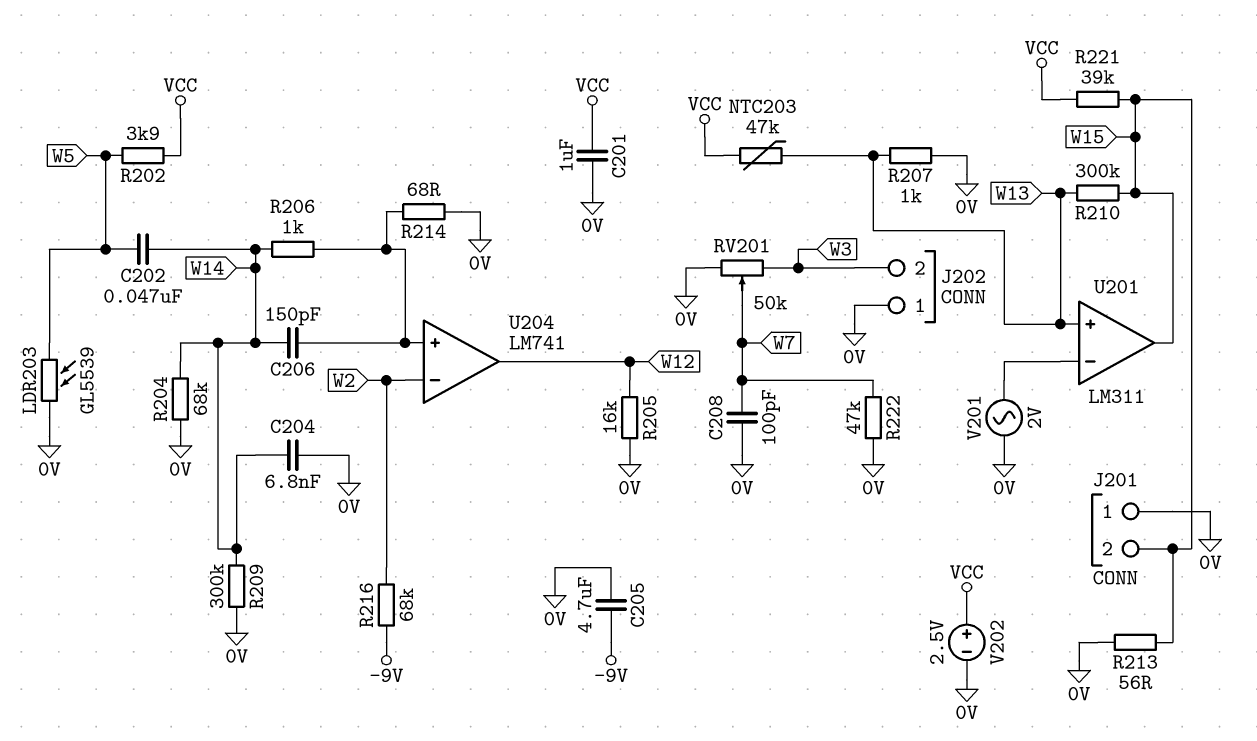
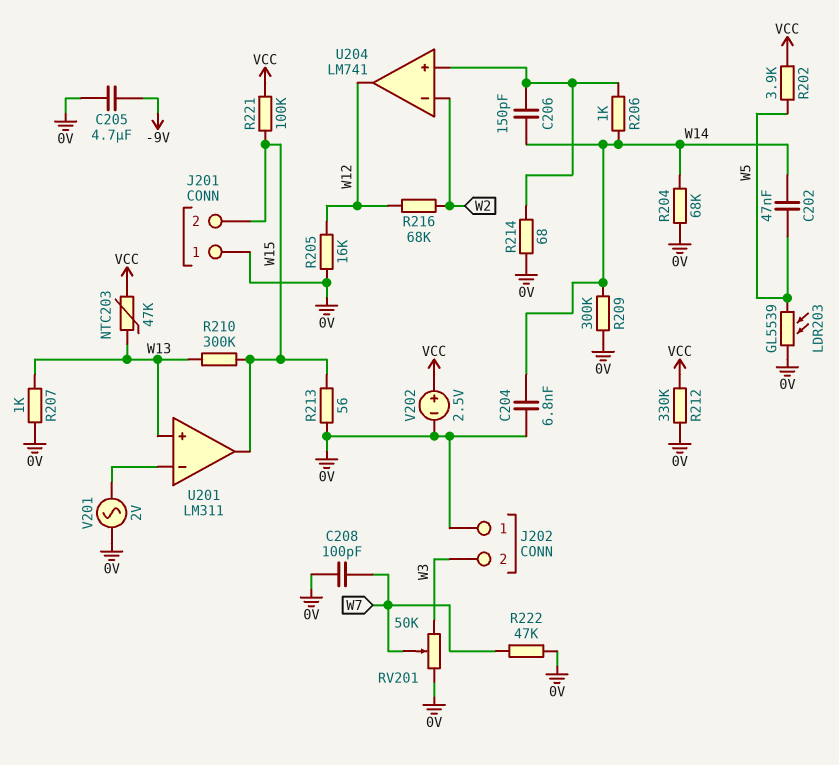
C201: 1uF (0V, VCC) -> none
R212: none -> 330k (0V, VCC)
R216: 68k (-9V, W2) -> 68k (W2, W12)
R221: 39k (VCC, W15) -> 100k (VCC, W15)

